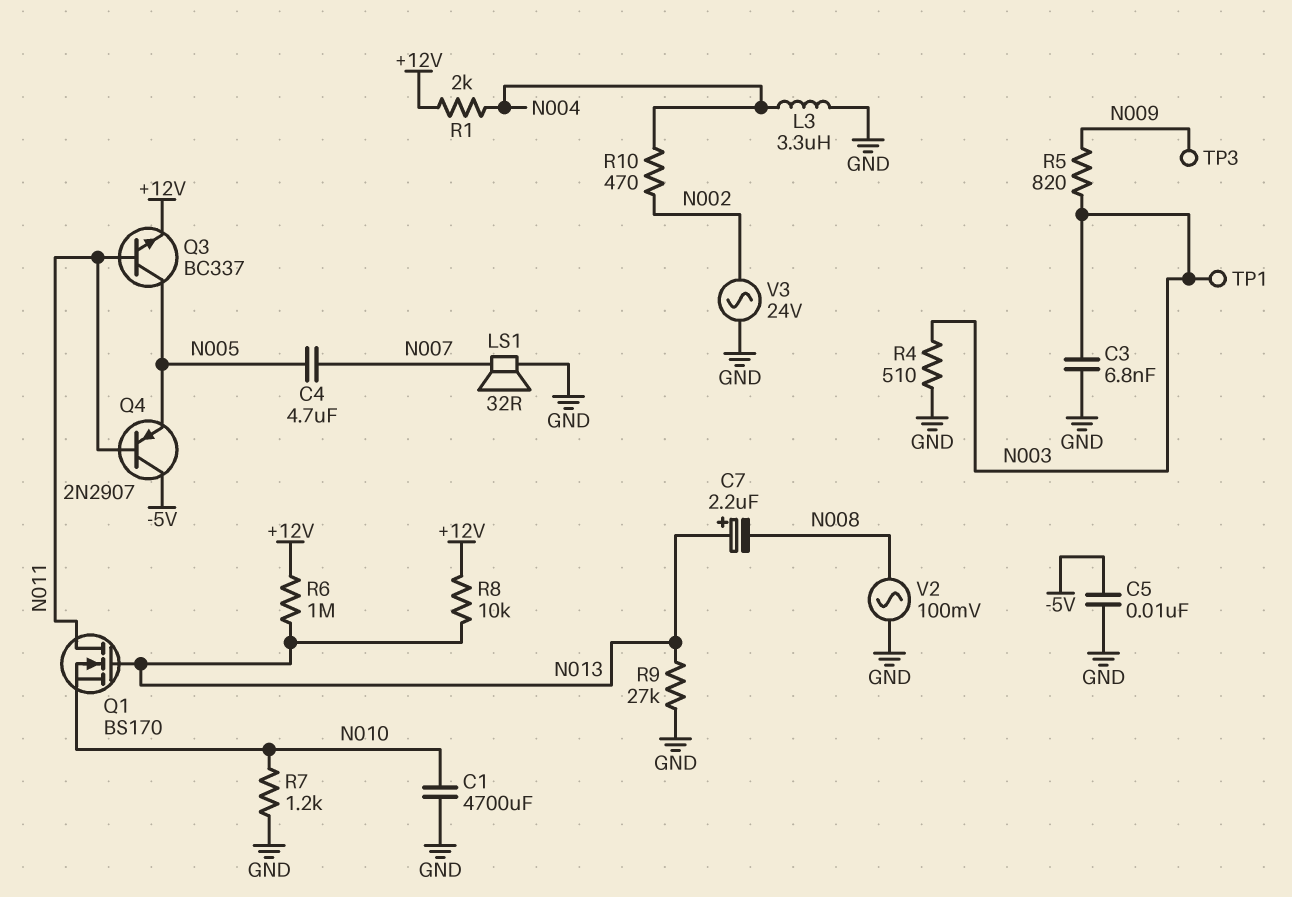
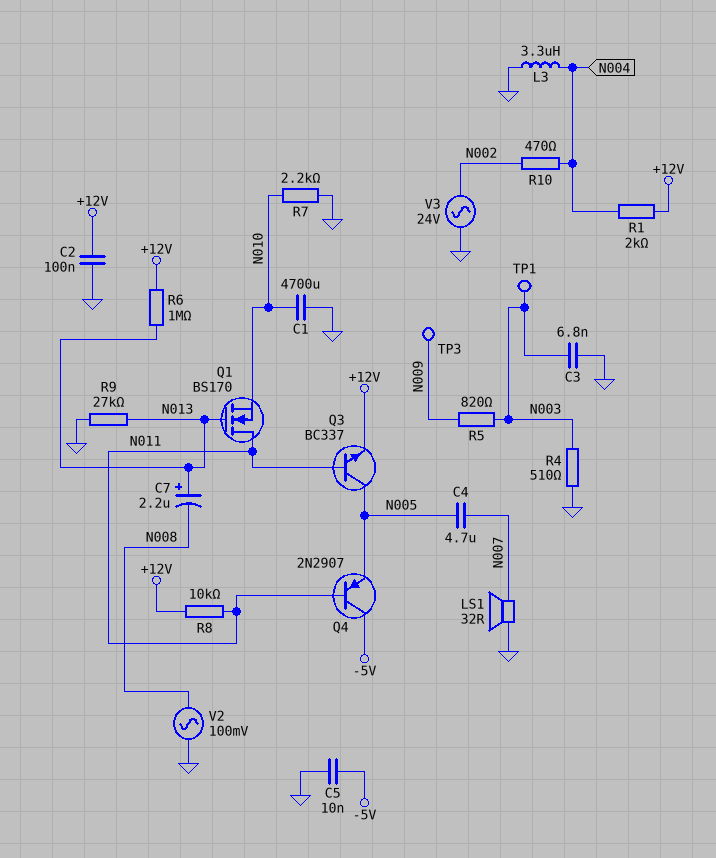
C2: none -> 100nF (+12V, GND)
R7: 1.2k (GND, N010) -> 2.2k (GND, N010)
R8: 10k (+12V, N013) -> 10k (+12V, N011)

